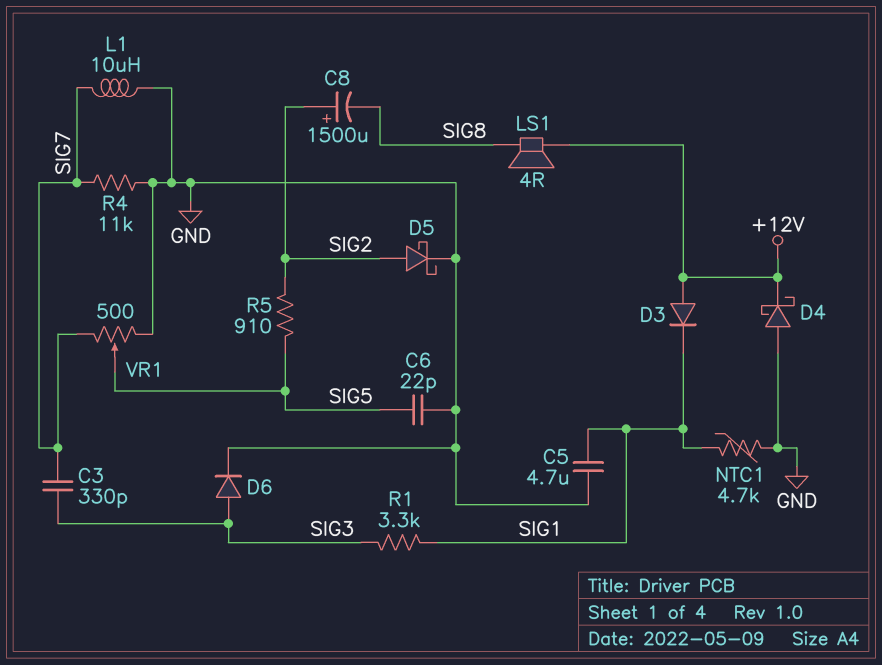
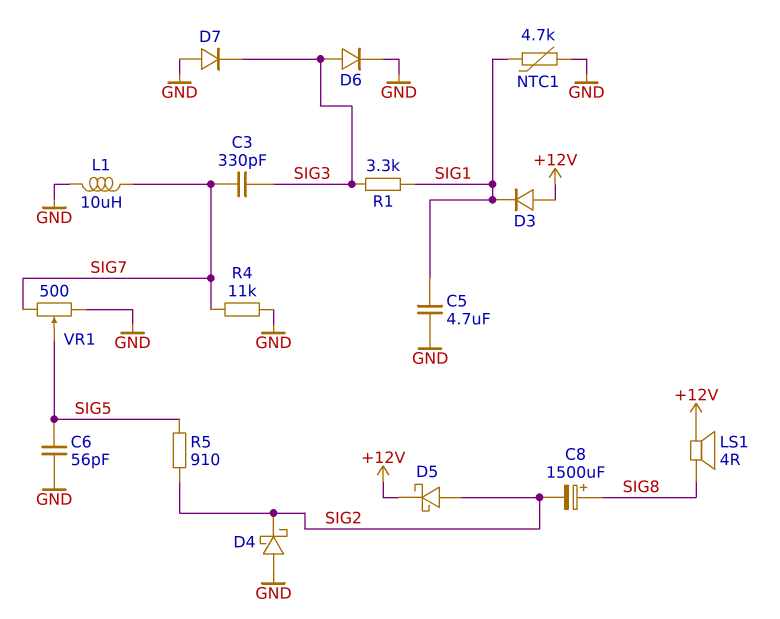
C6: 22pF (GND, SIG5) -> 56pF (GND, SIG5)
C8: 1500uF (plus SIG2, minus SIG8) -> 1500uF (plus SIG8, minus SIG2)
D4: schottky (A GND, K +12V) -> schottky (A GND, K SIG2)
D5: schottky (A SIG2, K GND) -> schottky (A SIG2, K +12V)
D7: none -> diode (A GND, K SIG3)

